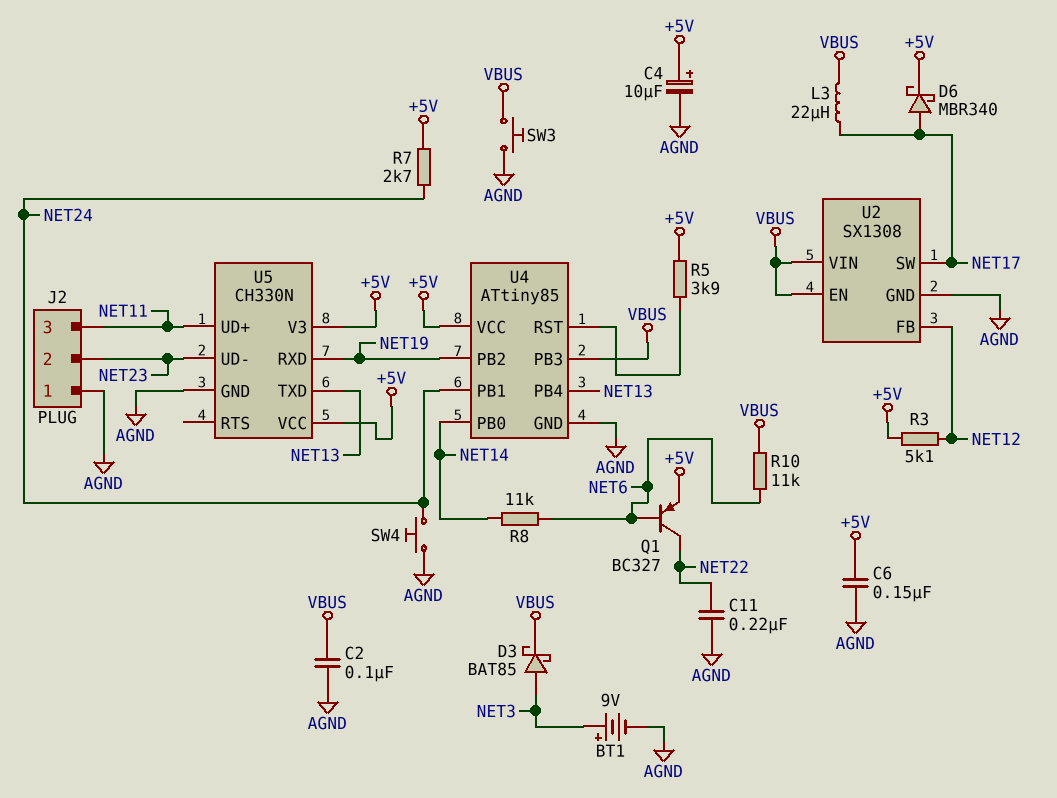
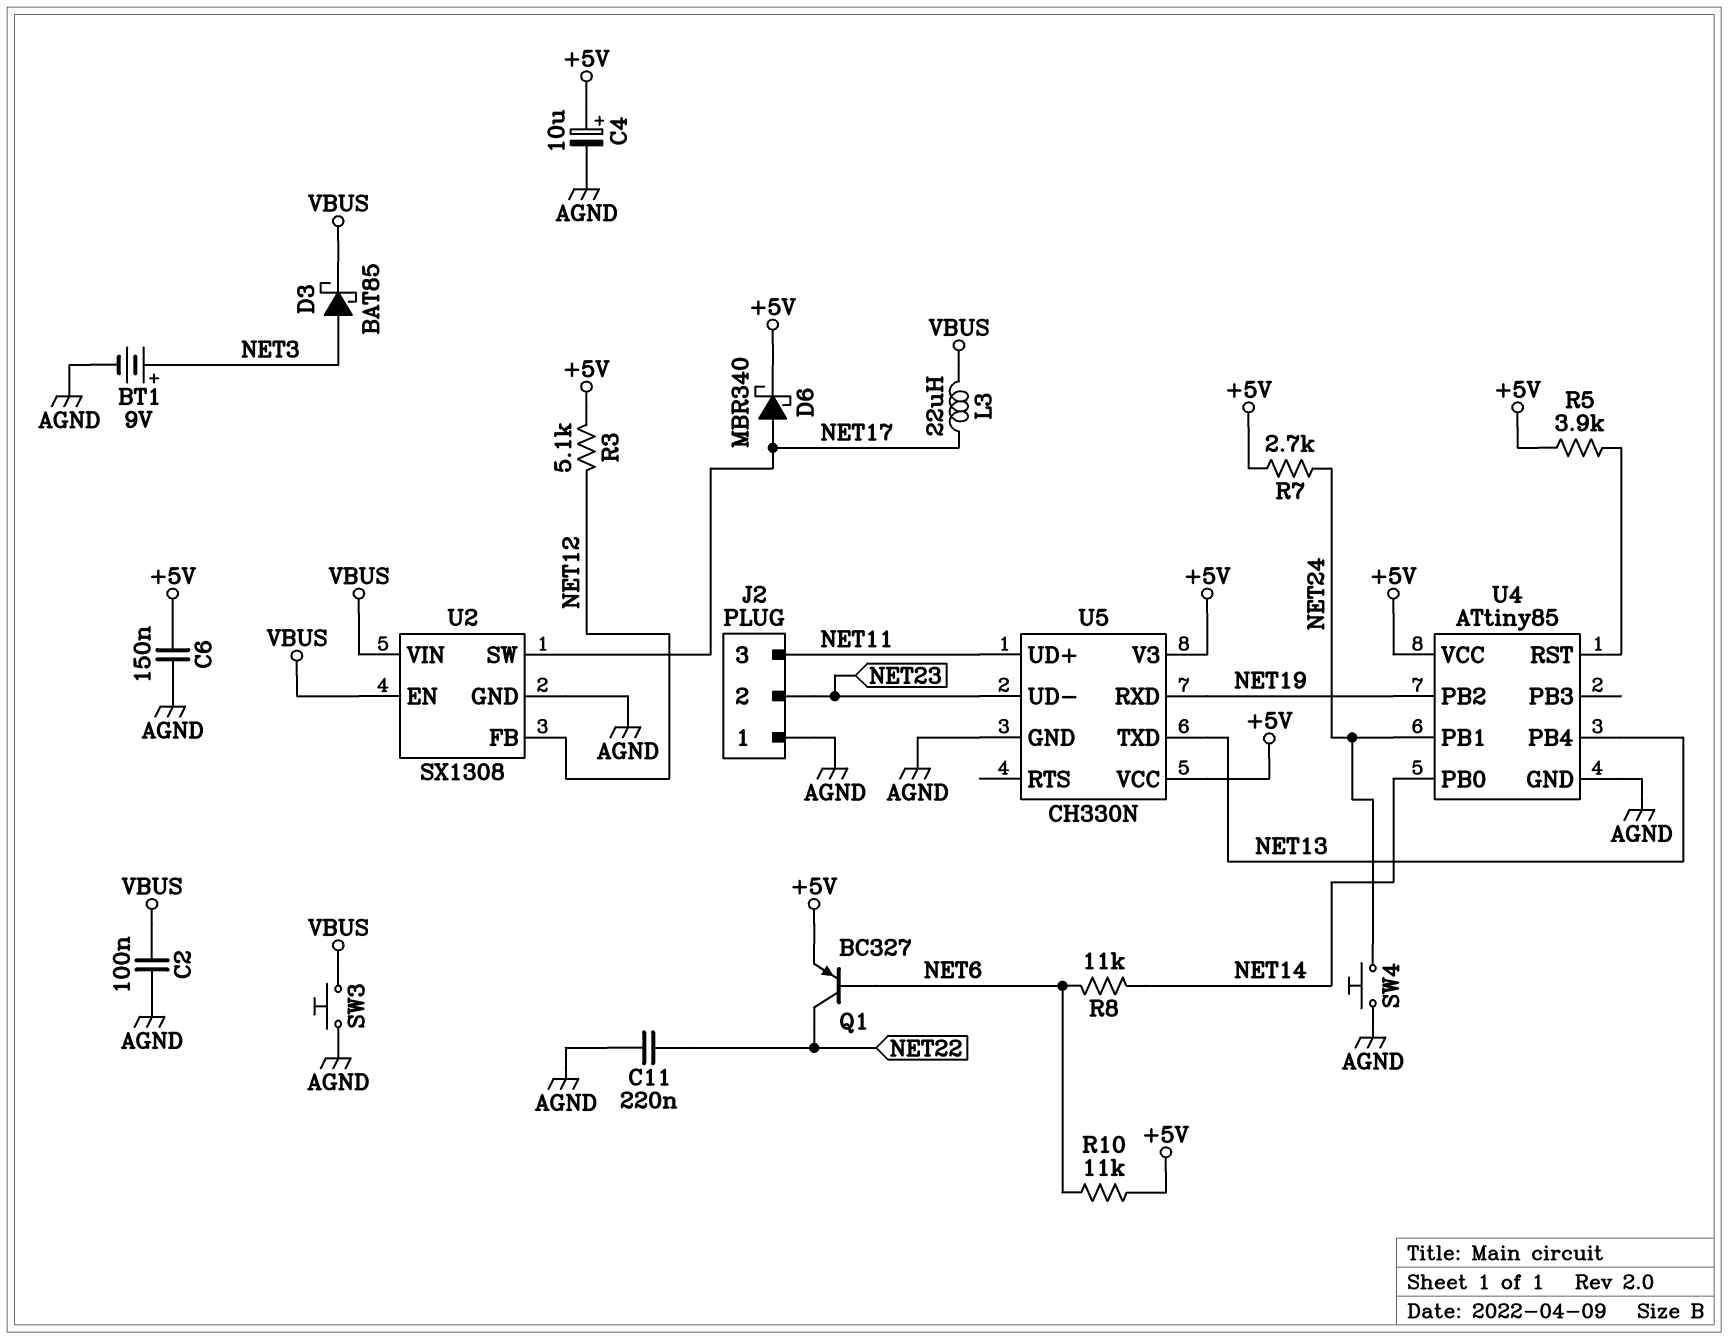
R10: 11k (NET6, VBUS) -> 11k (+5V, NET6)
U4 pin PB3: VBUS -> none

